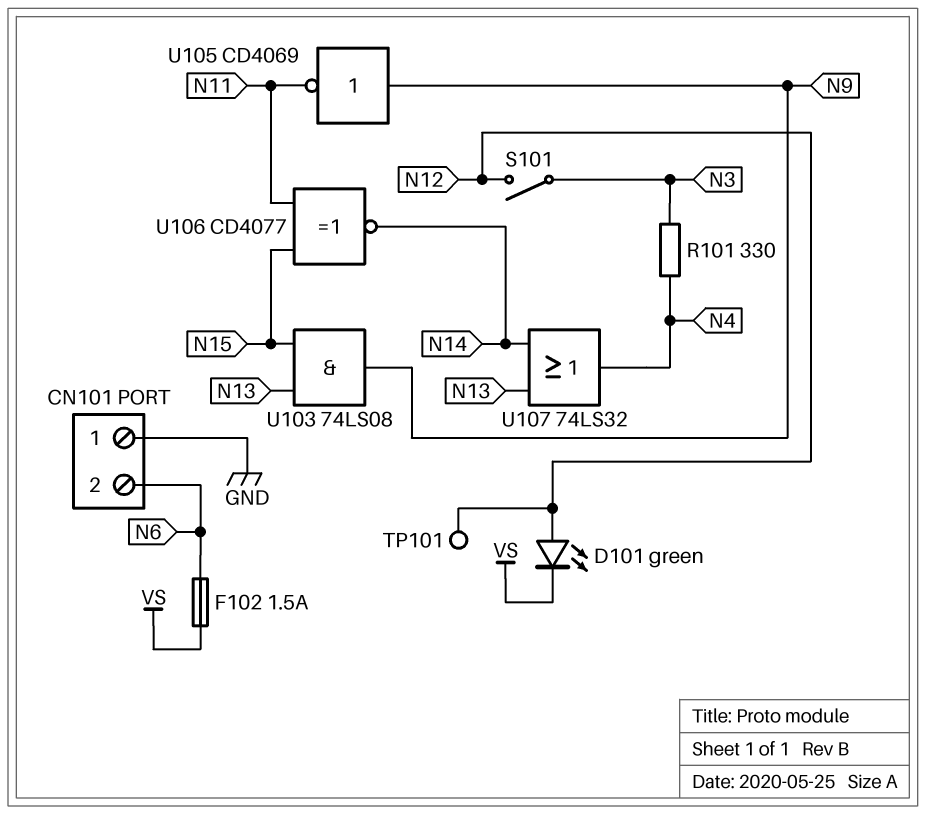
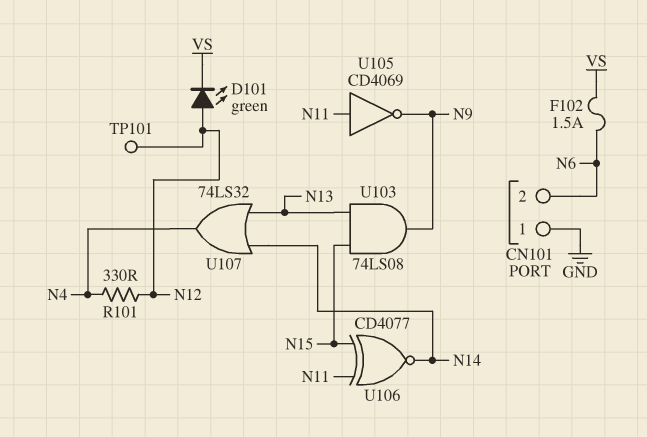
R101: 330 (N3, N4) -> 330 (N4, N12)
S101: switch (N3, N12) -> none
U105: NOT CD4069 (in N9, out N11) -> NOT CD4069 (in N11, out N9)

